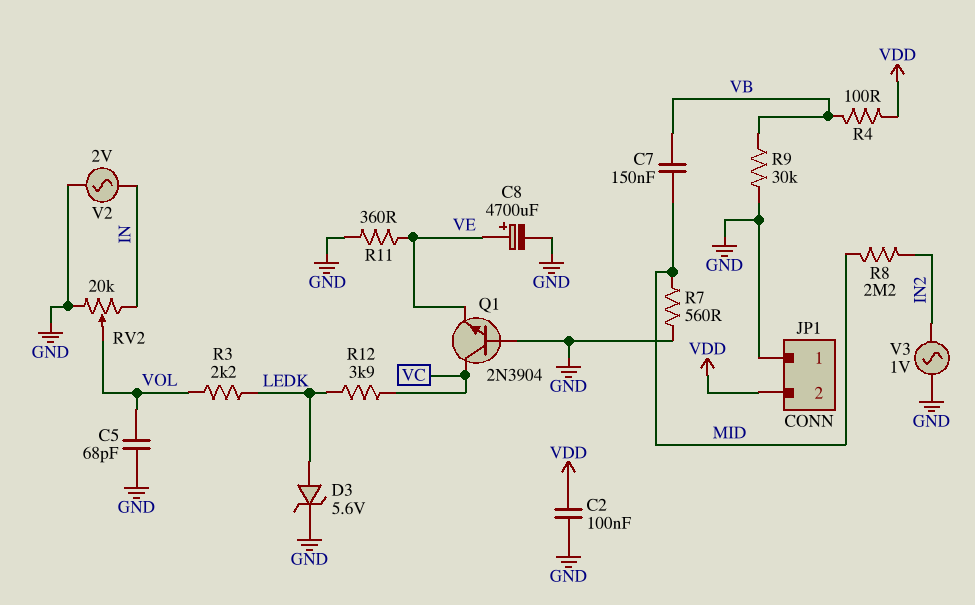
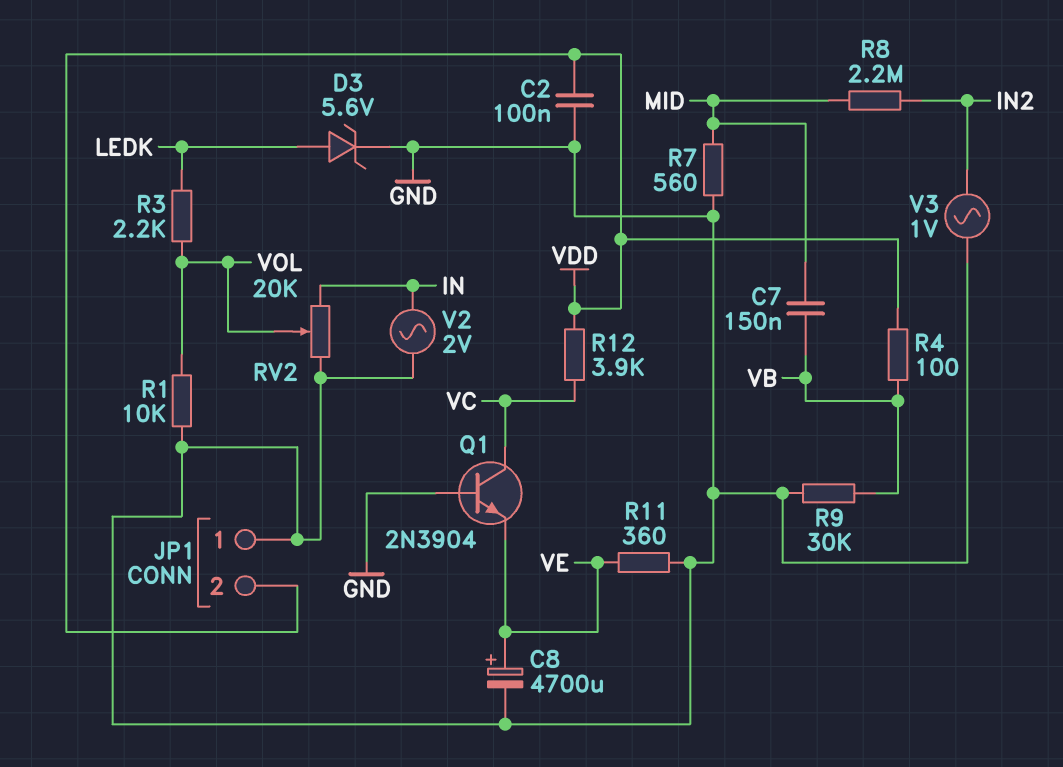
C5: 68pF (GND, VOL) -> none
R1: none -> 10k (GND, VOL)
R12: 3.9k (LEDK, VC) -> 3.9k (VC, VDD)

